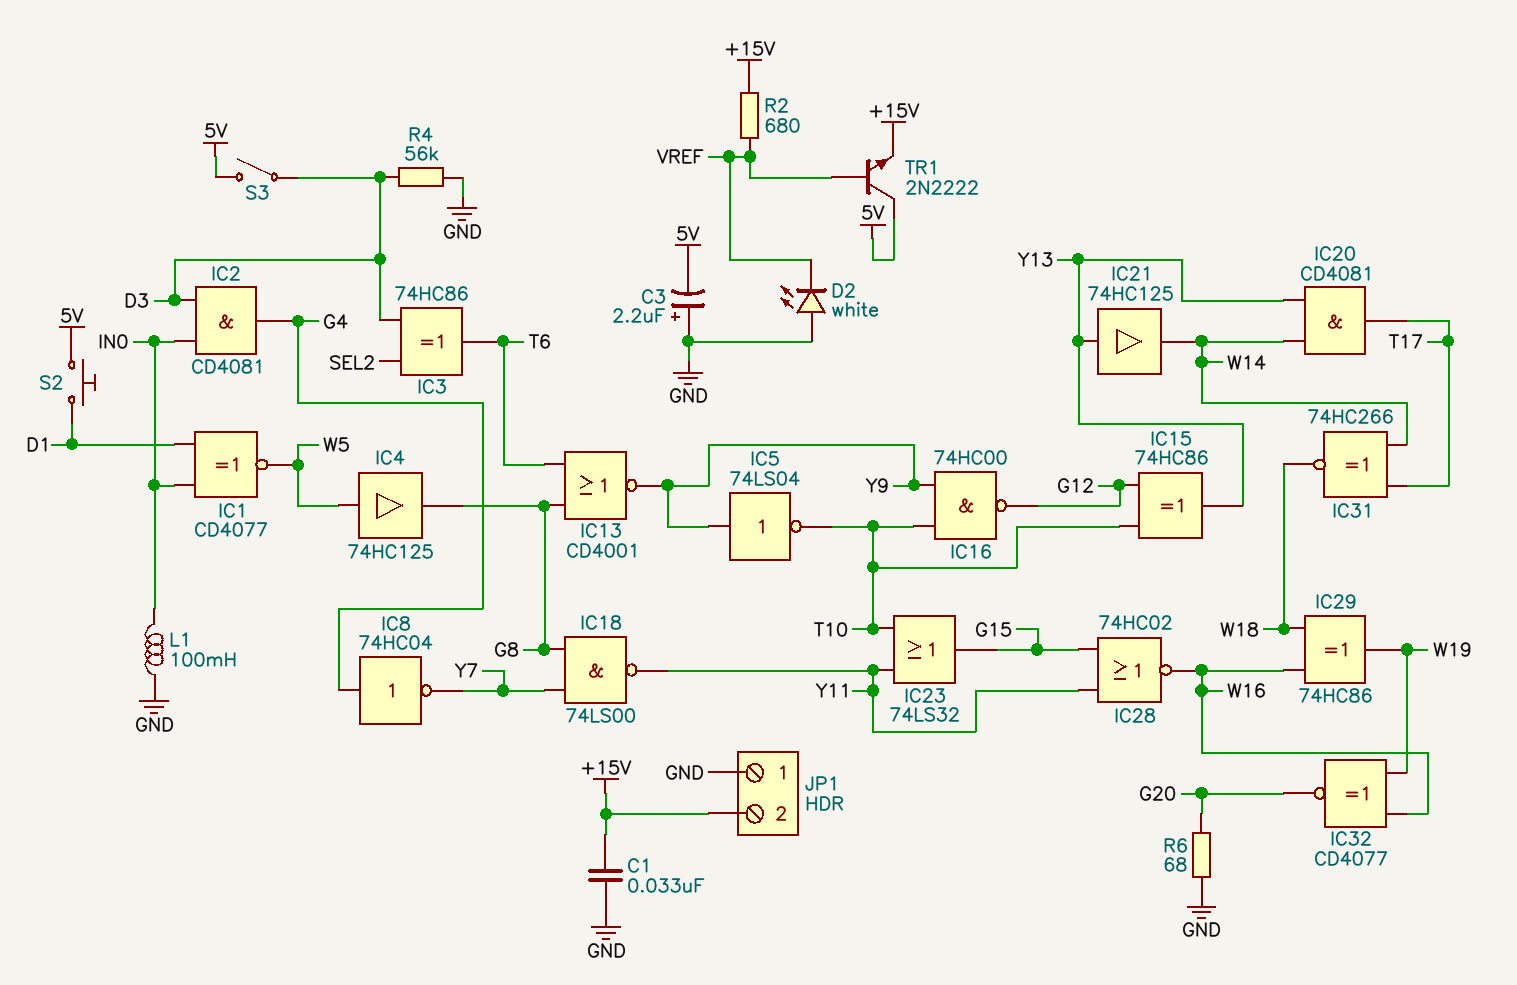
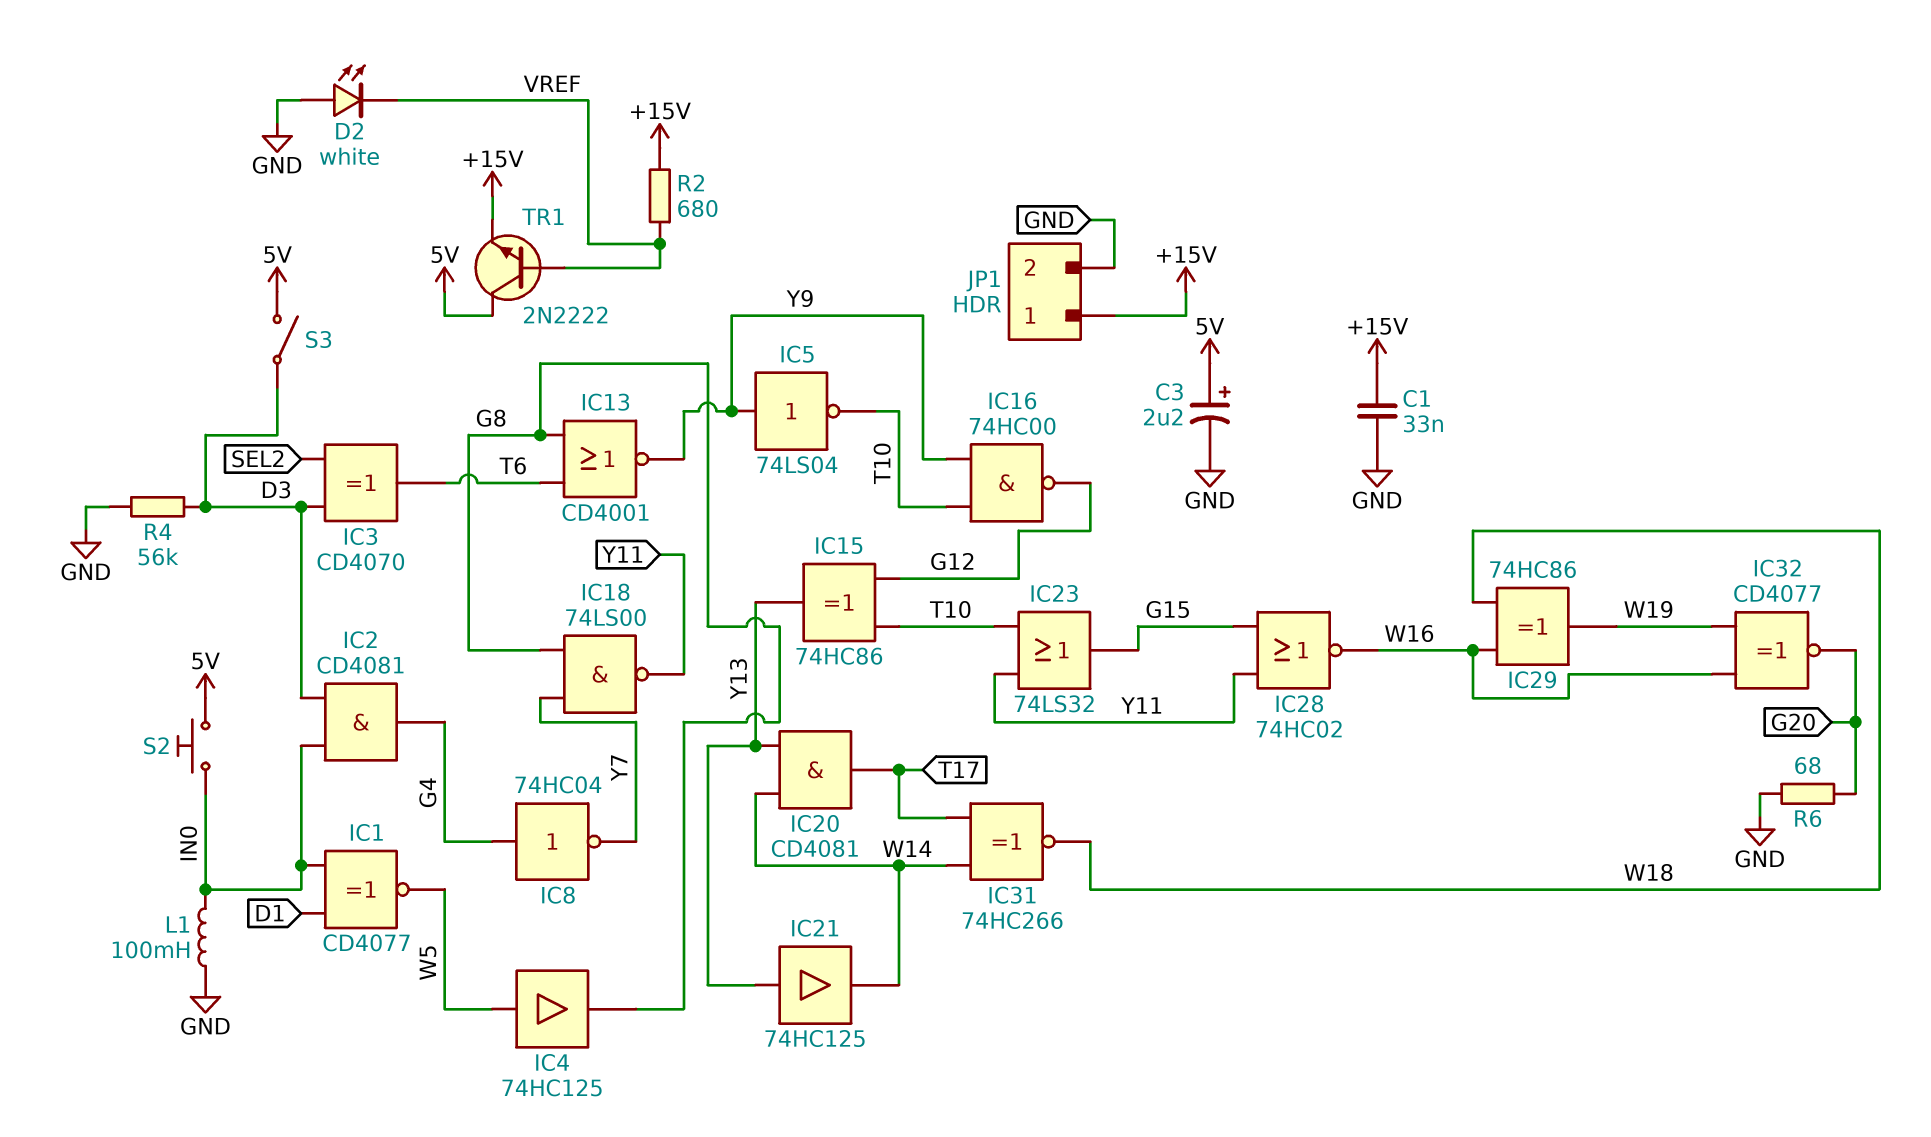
C3: 2.2uF (plus GND, minus 5V) -> 2.2uF (plus 5V, minus GND)
IC3: XOR 74HC86 (in D3, in SEL2, out T6) -> XOR CD4070 (in D3, in SEL2, out T6)
JP1 pin 1: GND -> +15V
JP1 pin 2: +15V -> GND
S2: button (5V, D1) -> button (5V, IN0)

